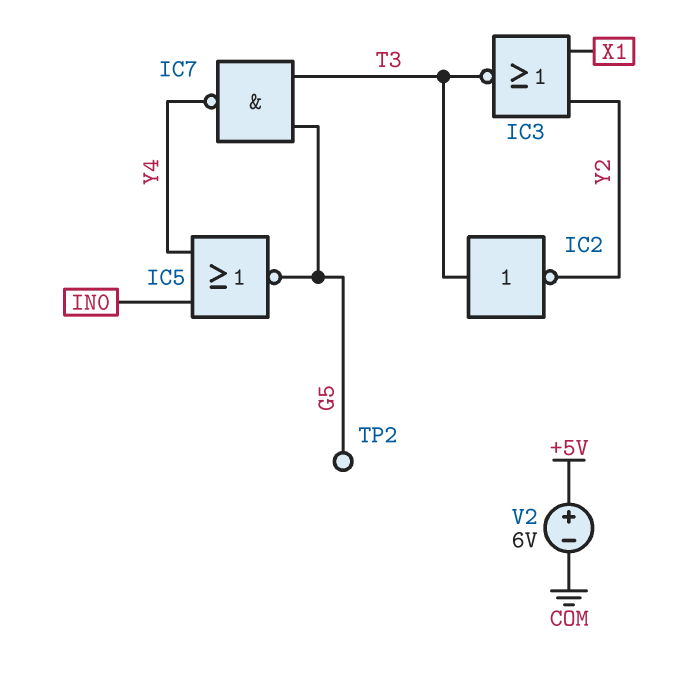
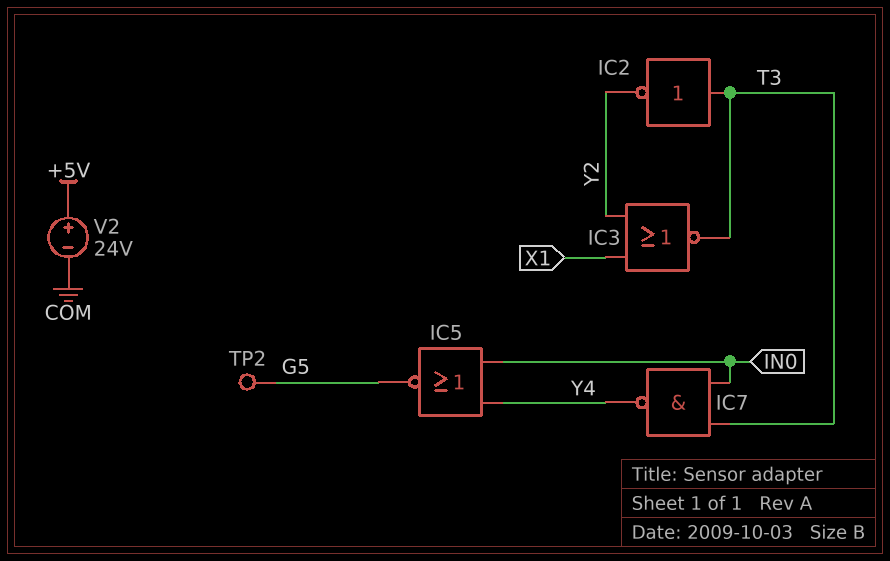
IC7: NAND (in G5, in T3, out Y4) -> NAND (in IN0, in T3, out Y4)
V2: 6V (plus +5V, minus COM) -> 24V (plus +5V, minus COM)

